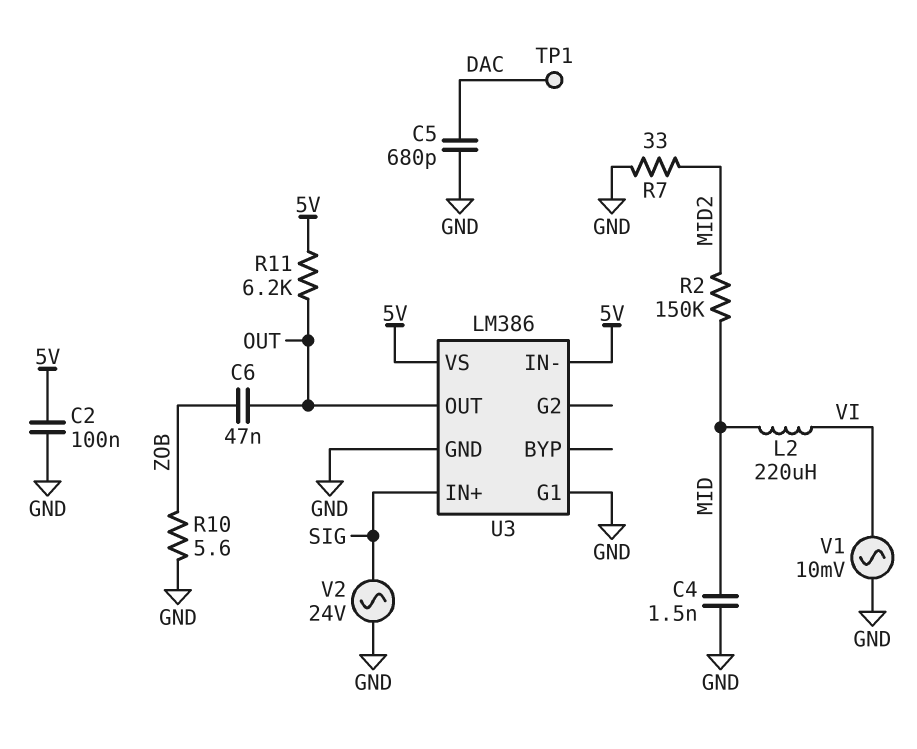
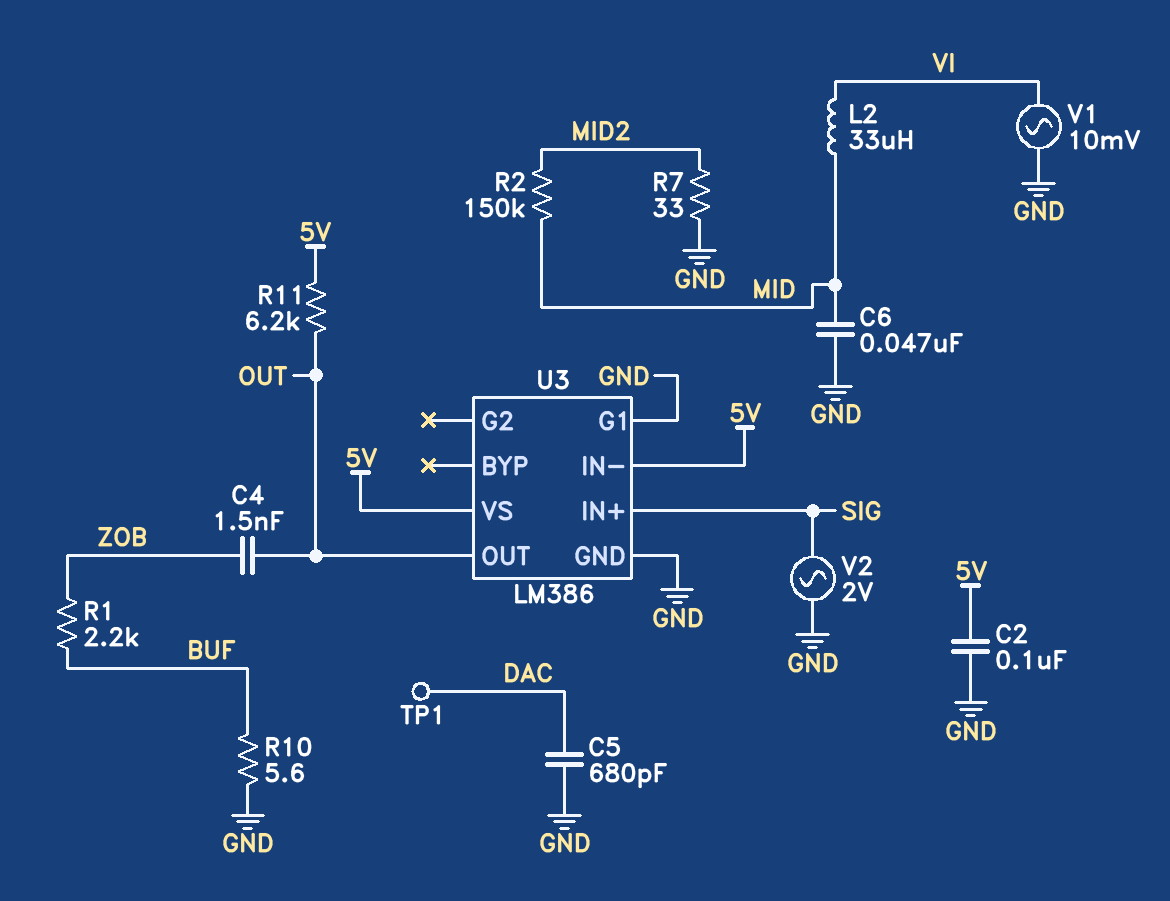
C4: 1.5nF (GND, MID) -> 1.5nF (OUT, ZOB)
C6: 47nF (OUT, ZOB) -> 47nF (GND, MID)
L2: 220uH (MID, VI) -> 33uH (MID, VI)
R1: none -> 2.2k (BUF, ZOB)
R10: 5.6 (GND, ZOB) -> 5.6 (BUF, GND)
V2: AC 24V (GND, SIG) -> AC 2V (GND, SIG)

